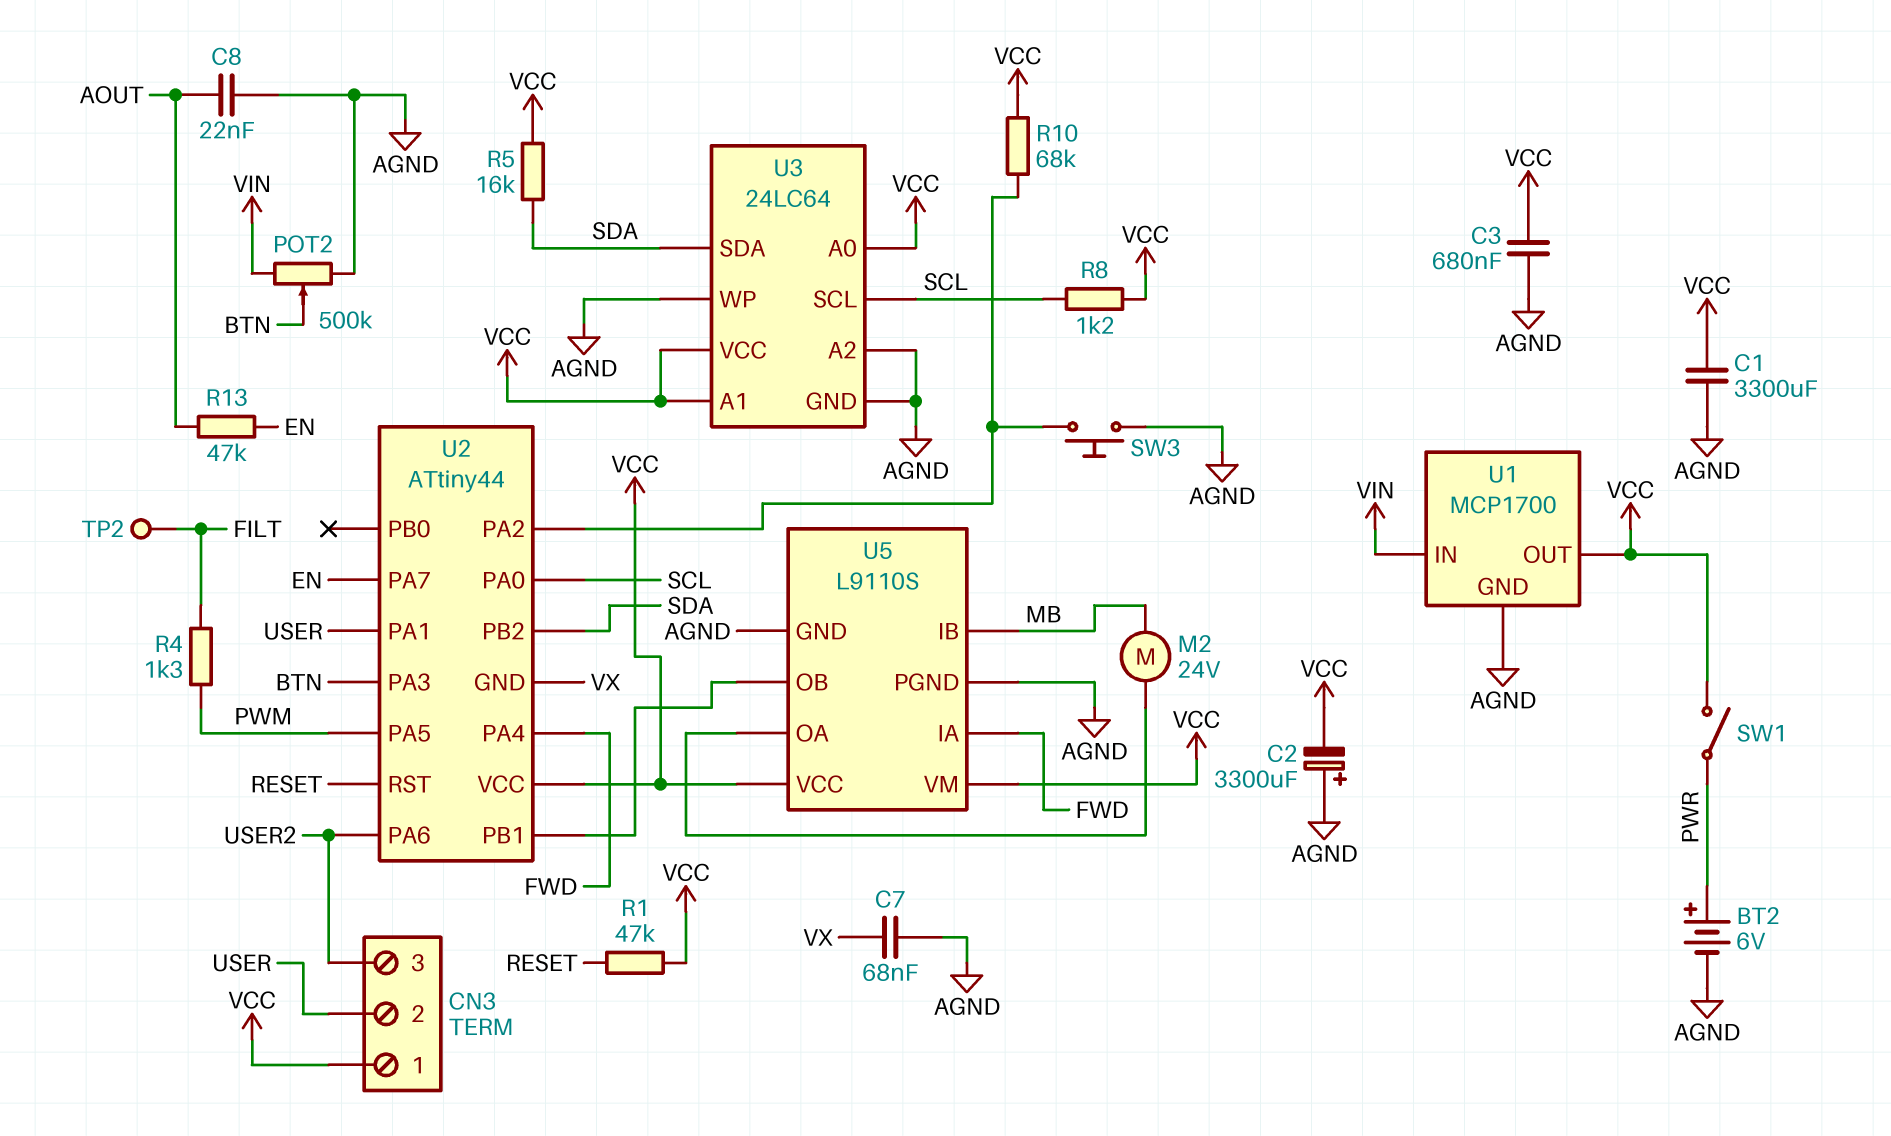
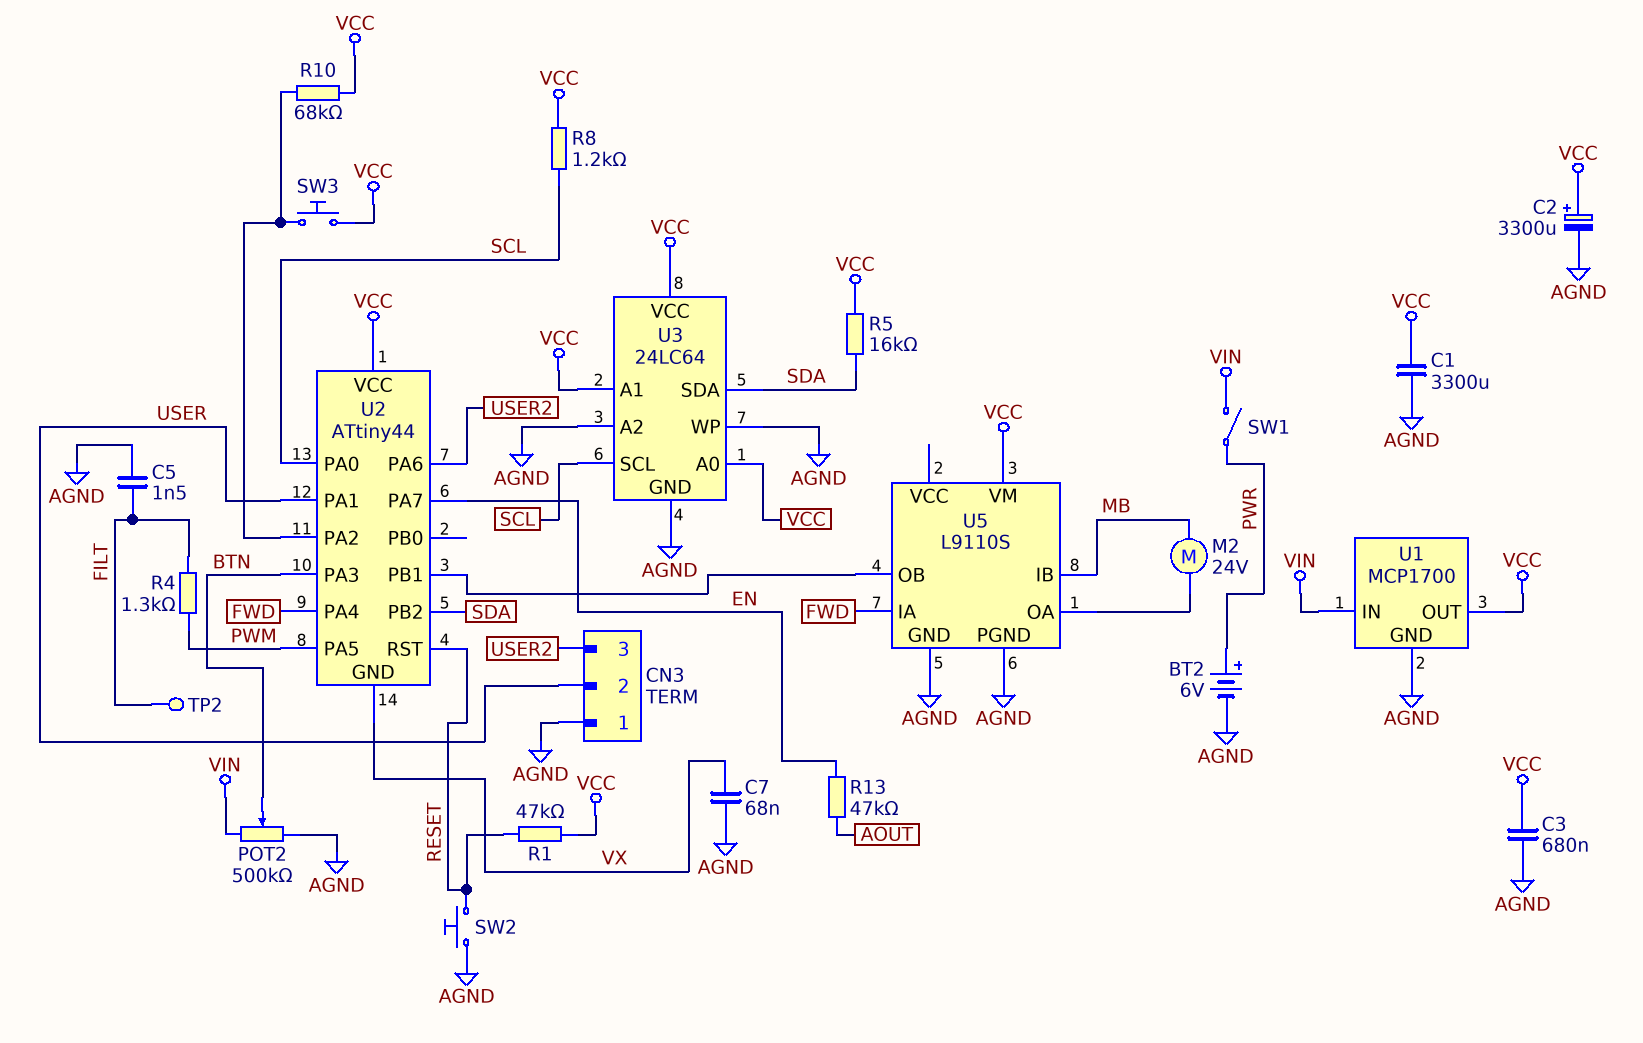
C2: 3300uF (plus AGND, minus VCC) -> 3300uF (plus VCC, minus AGND)
C5: none -> 1.5nF (AGND, FILT)
C8: 22nF (AGND, AOUT) -> none
CN3 pin 1: VCC -> AGND
SW1: switch (PWR, VCC) -> switch (PWR, VIN)
SW2: none -> button (AGND, RESET)
SW3: button (AGND, U2/PA2) -> button (U2/PA2, VCC)
U5 pin VCC: VCC -> none

